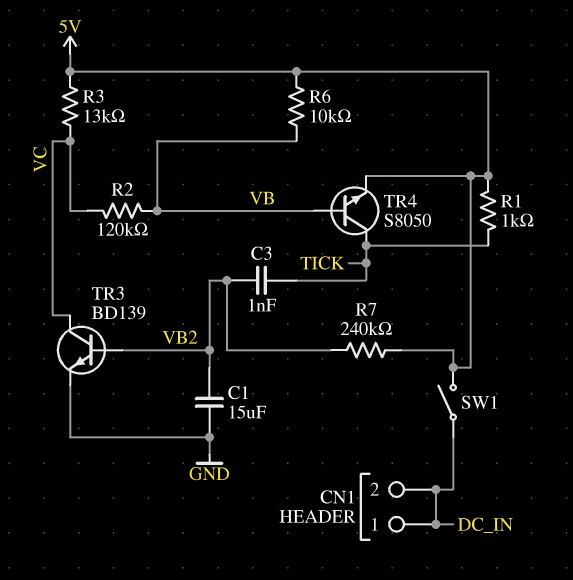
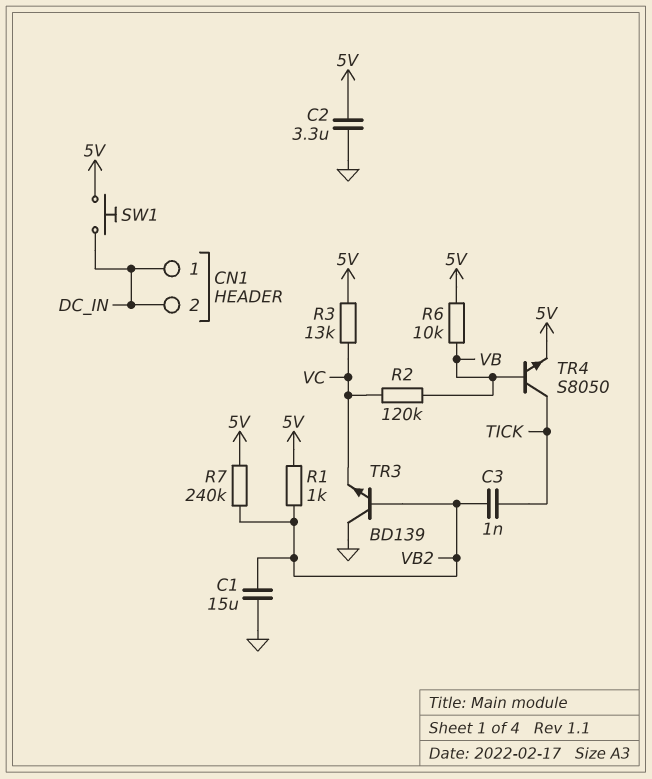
C2: none -> 3.3uF (5V, GND)
R1: 1k (5V, TICK) -> 1k (5V, VB2)
SW1: switch (5V, DC_IN) -> button (5V, DC_IN)
TR3: NPN BD139 (B VB2, C VC, E GND) -> NPN BD139 (B VB2, C GND, E VC)

